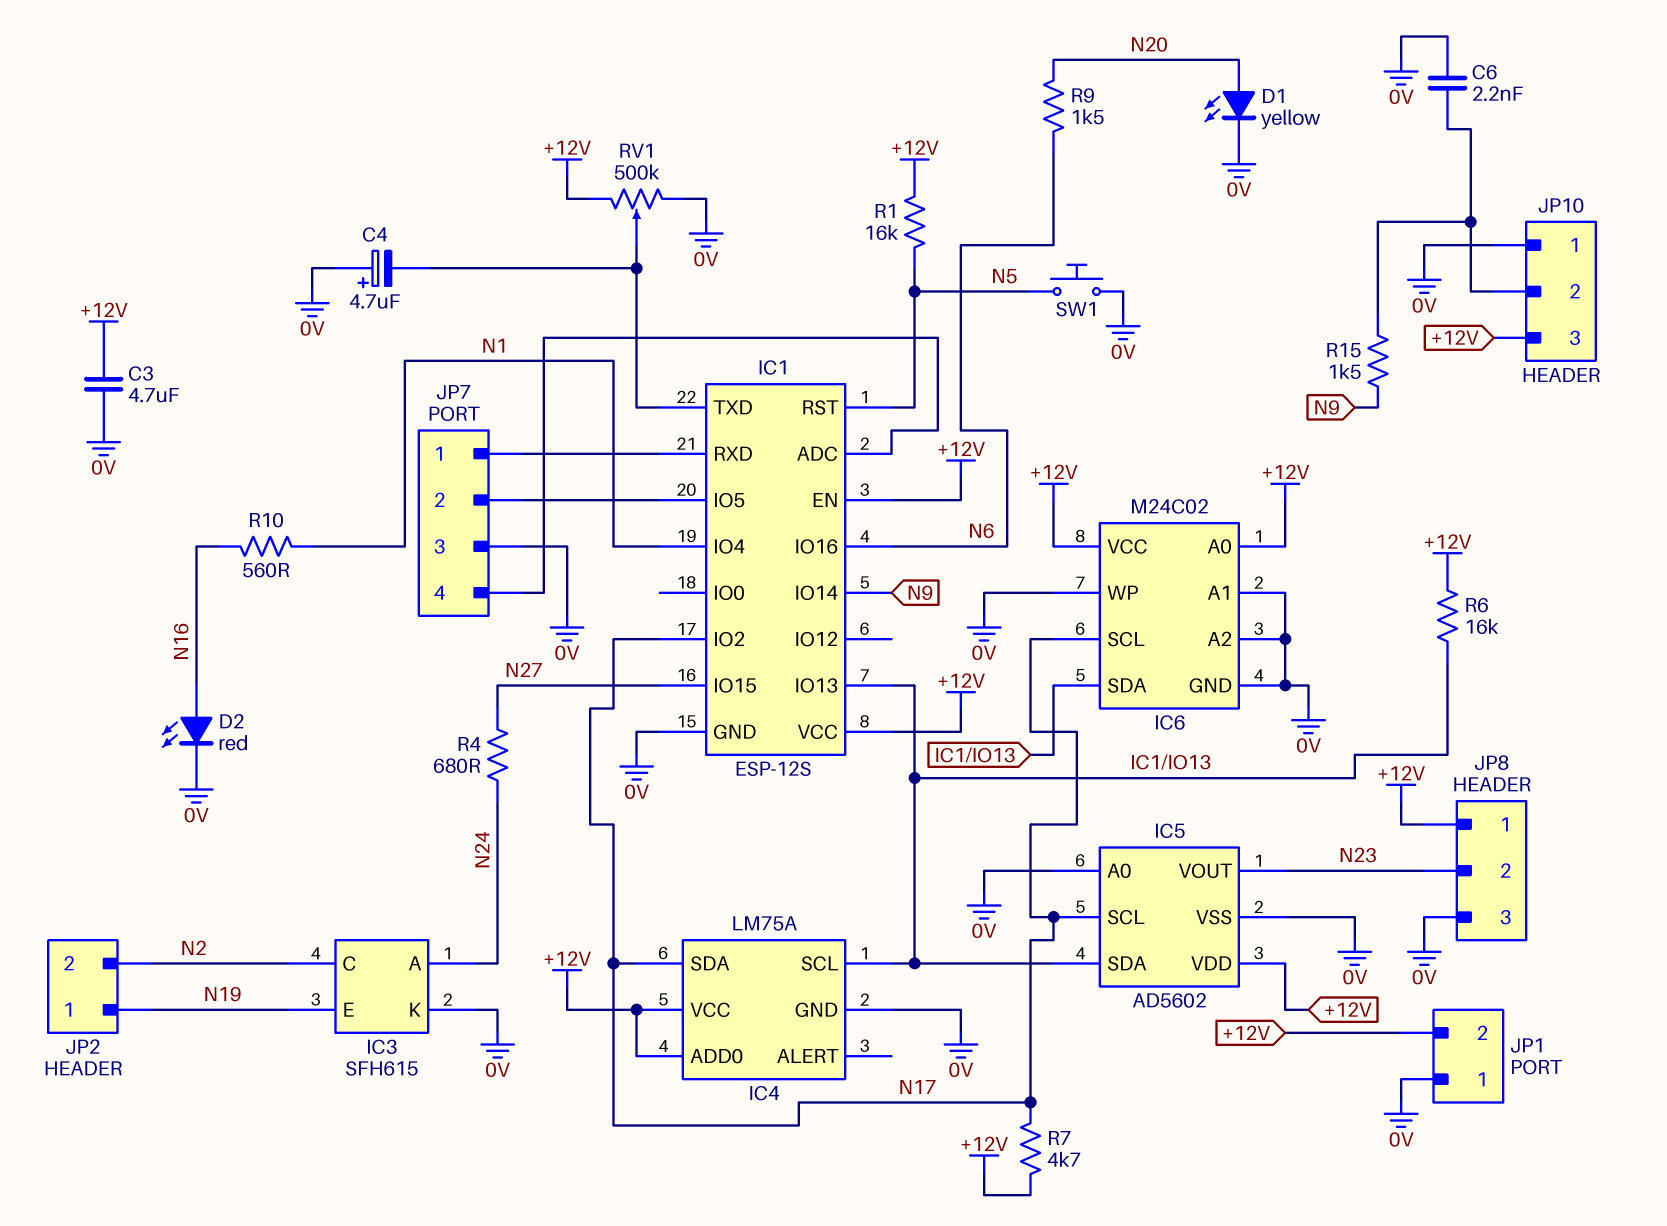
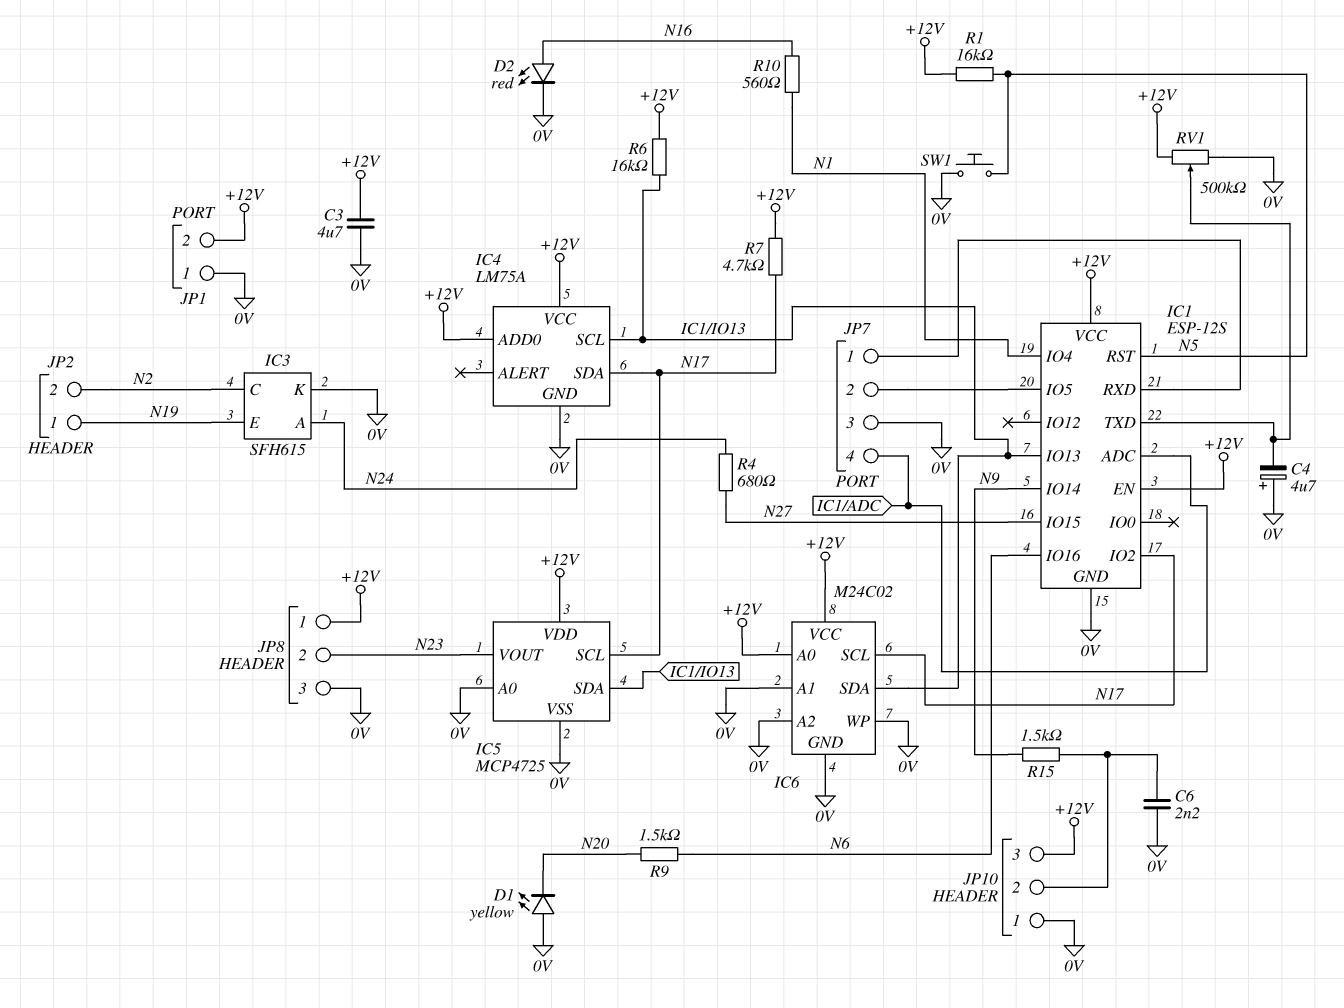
D1: LED yellow (A N20, K 0V) -> LED yellow (A 0V, K N20)
IC5: AD5602 -> MCP4725

